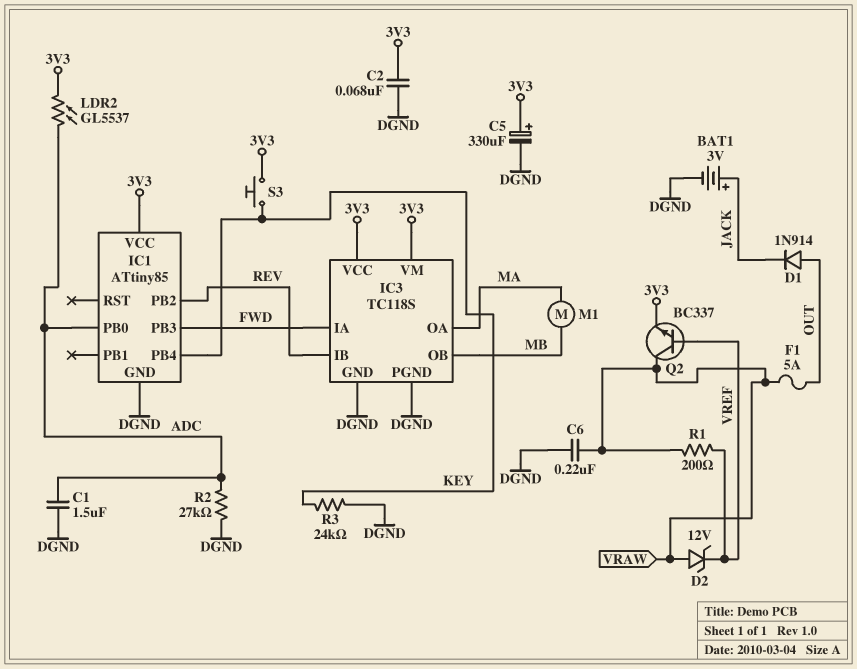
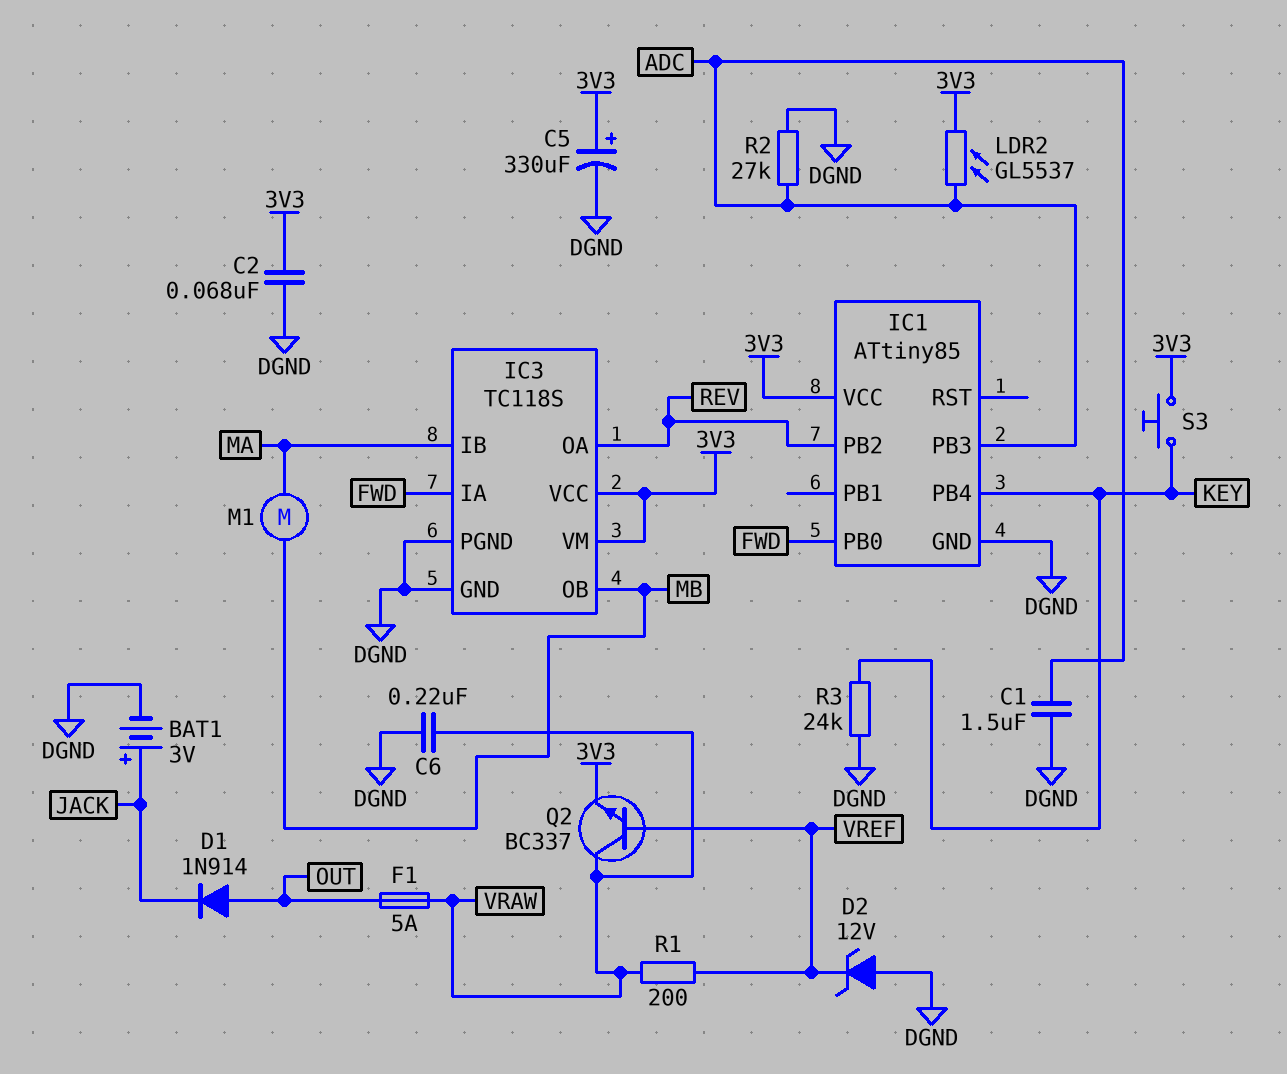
D2: zener 12V (A VRAW, K VREF) -> zener 12V (A DGND, K VREF)
IC1 pin PB0: ADC -> FWD
IC1 pin PB3: FWD -> ADC
IC3 pin IB: REV -> MA
IC3 pin OA: MA -> REV

